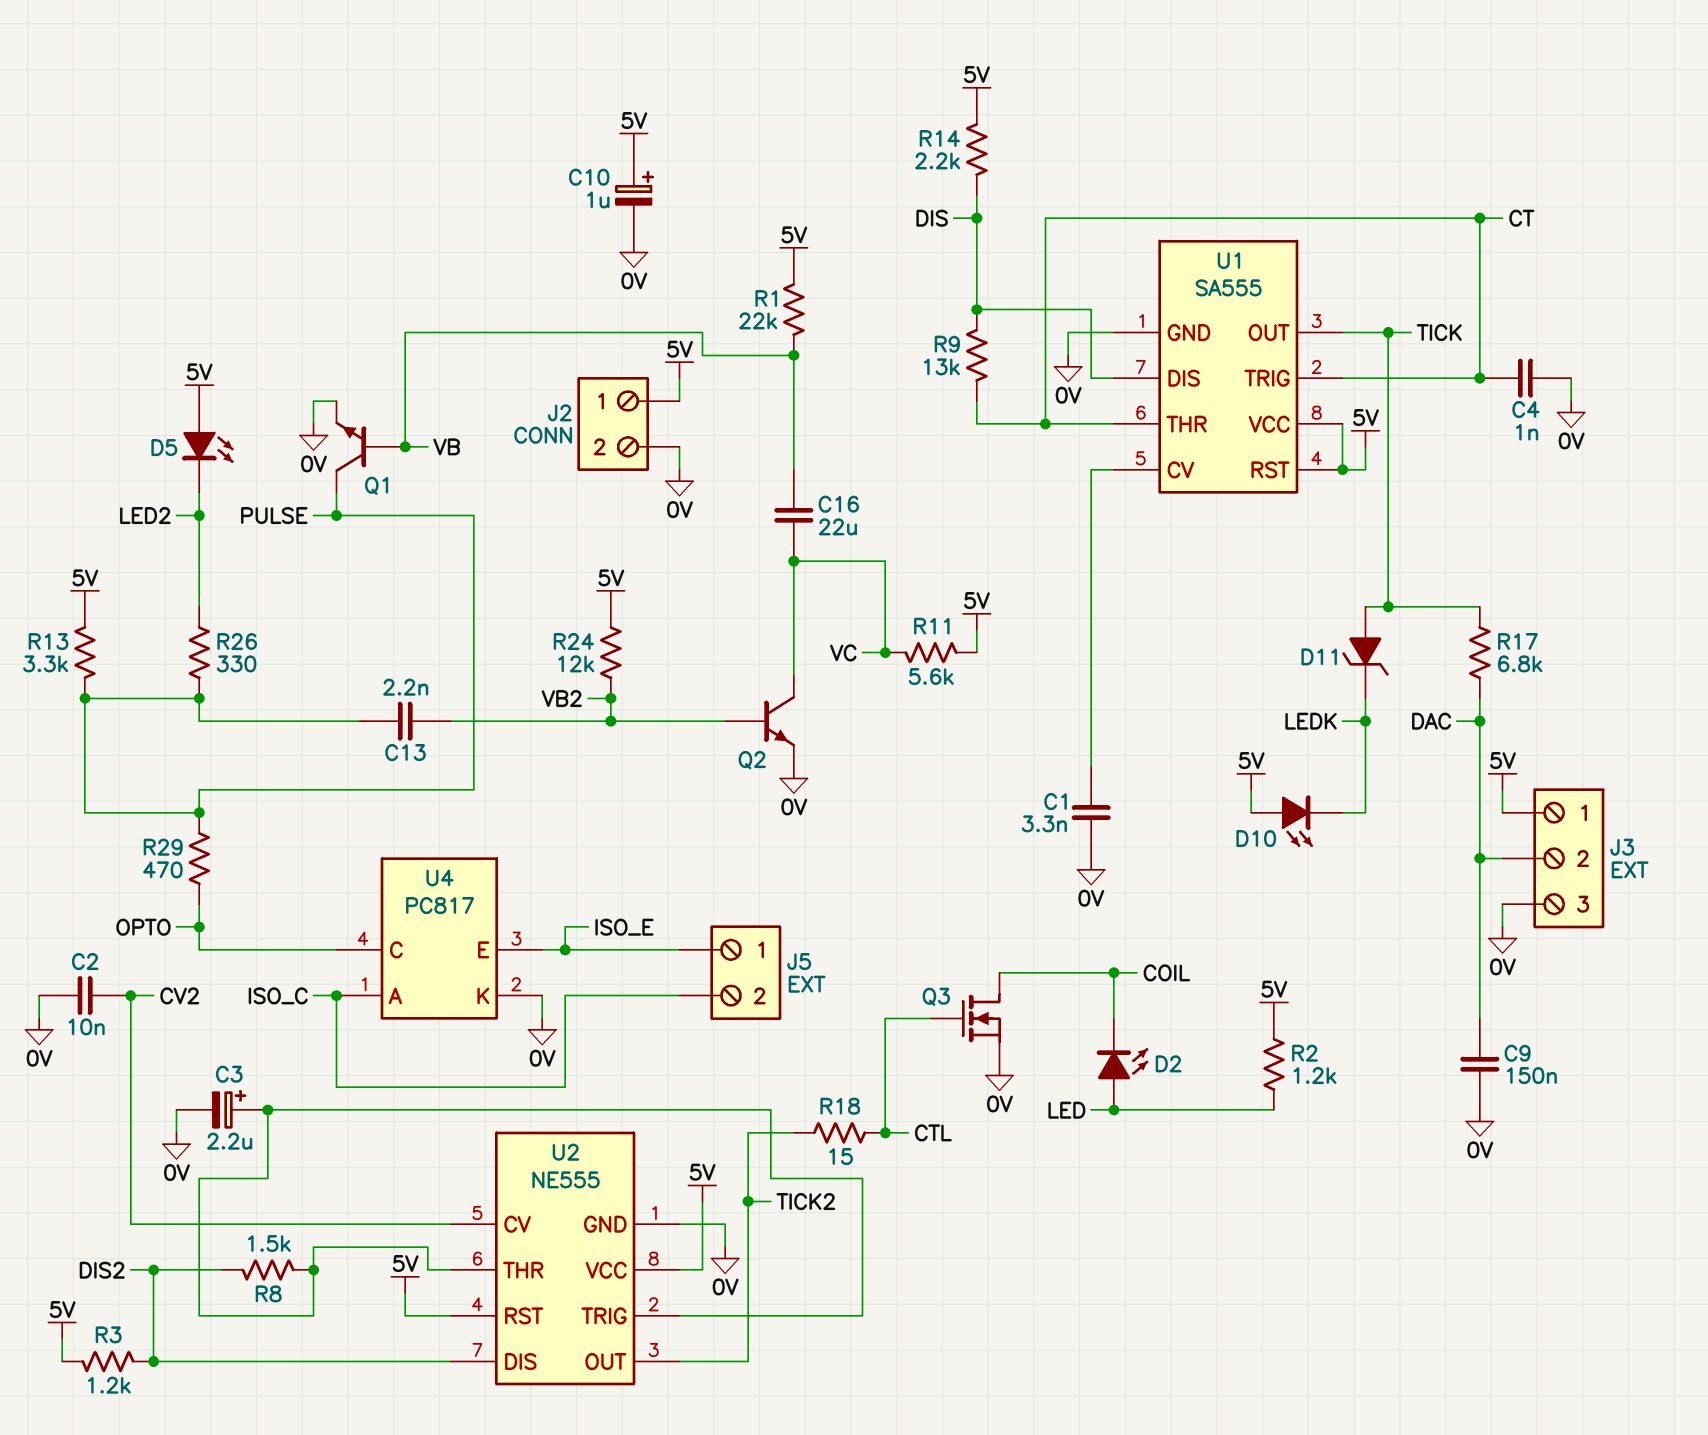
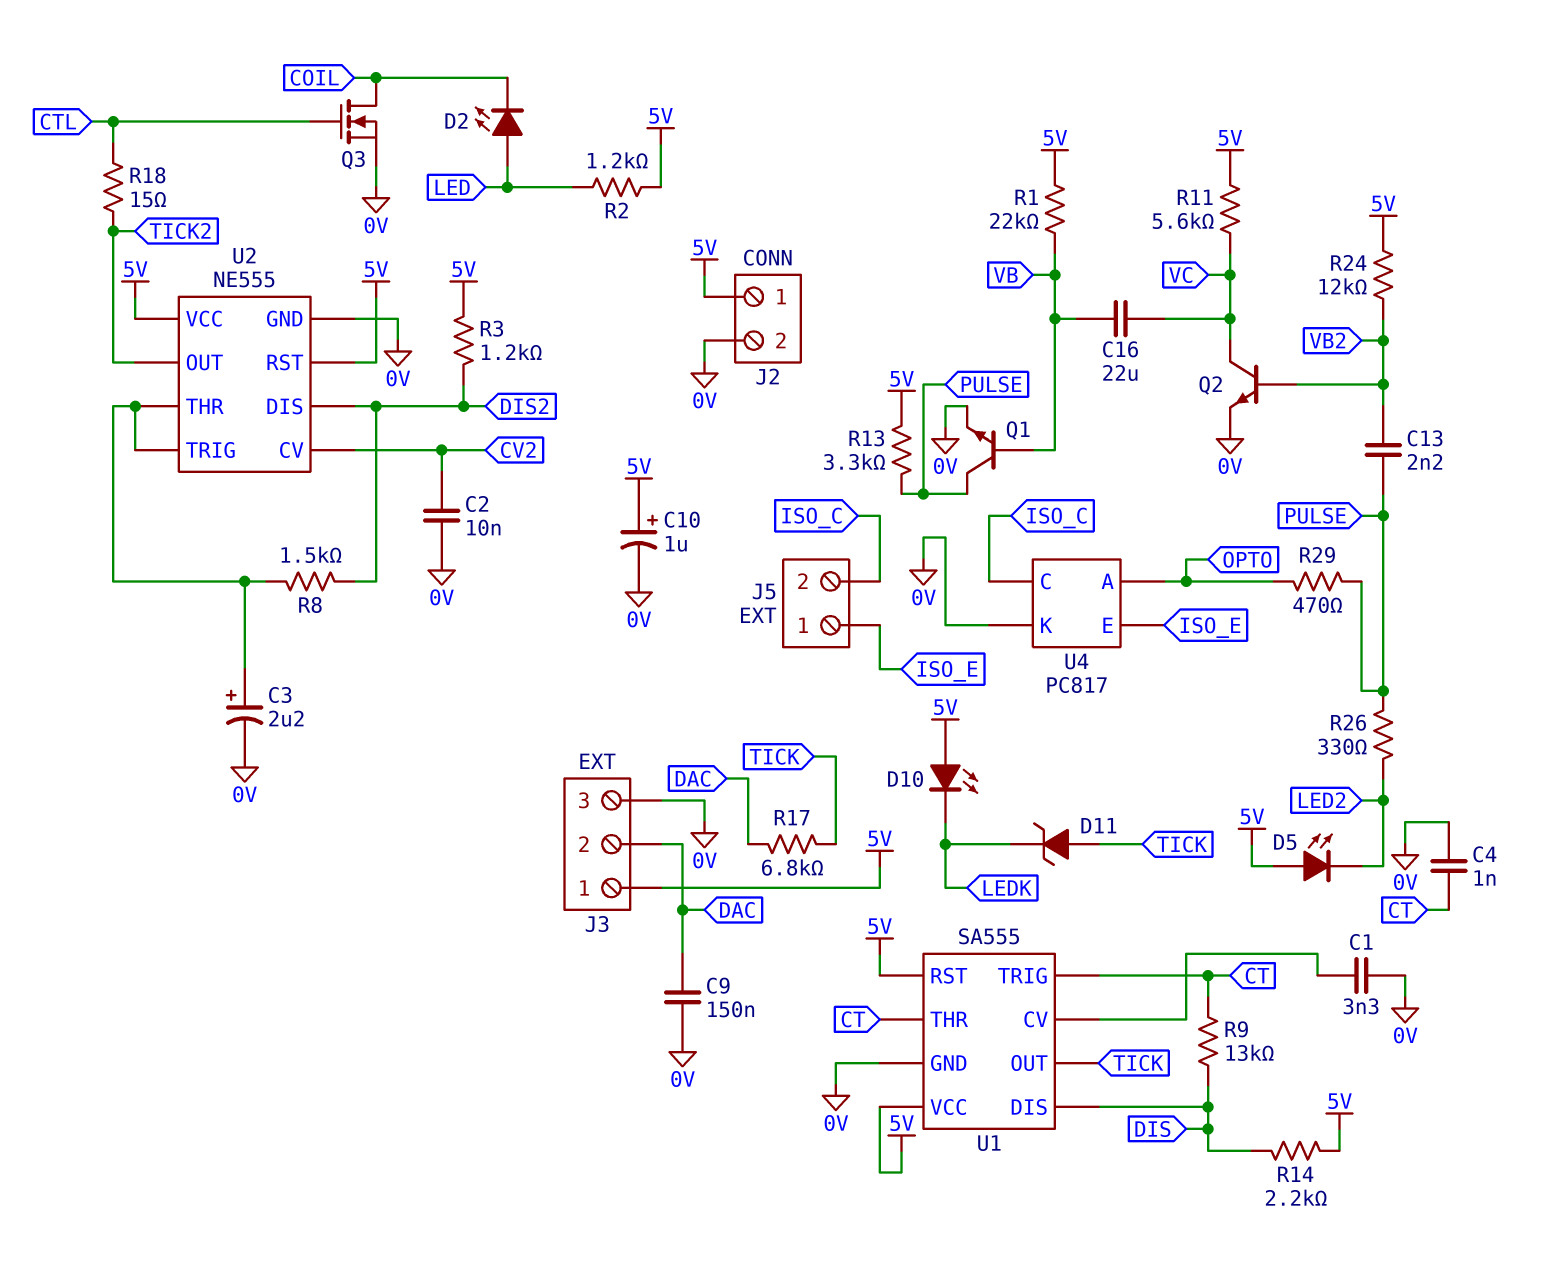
U4 pin A: ISO_C -> OPTO
U4 pin C: OPTO -> ISO_C

